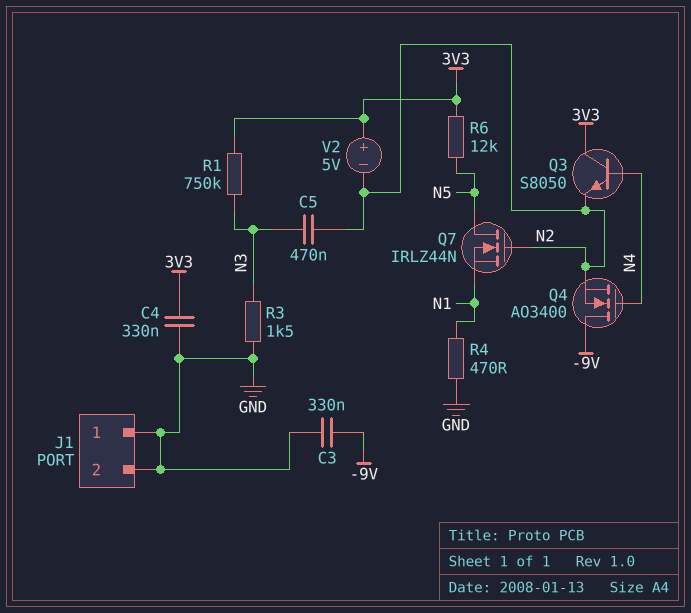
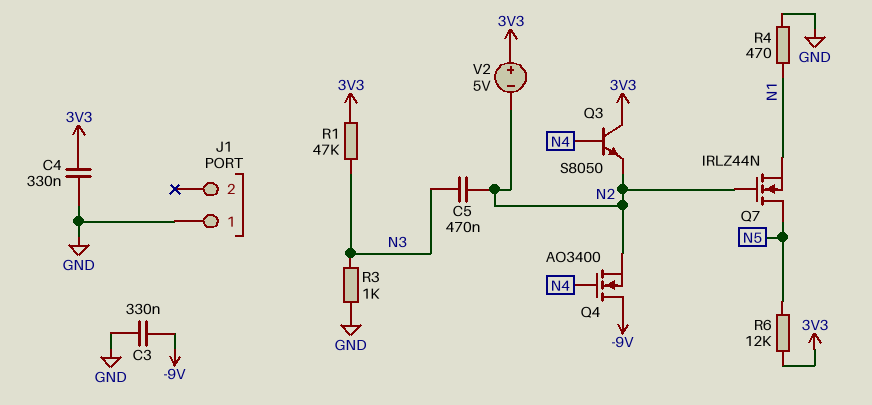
J1 pin 2: GND -> none
R1: 750k (3V3, N3) -> 47k (3V3, N3)
R3: 1.5k (GND, N3) -> 1k (GND, N3)

